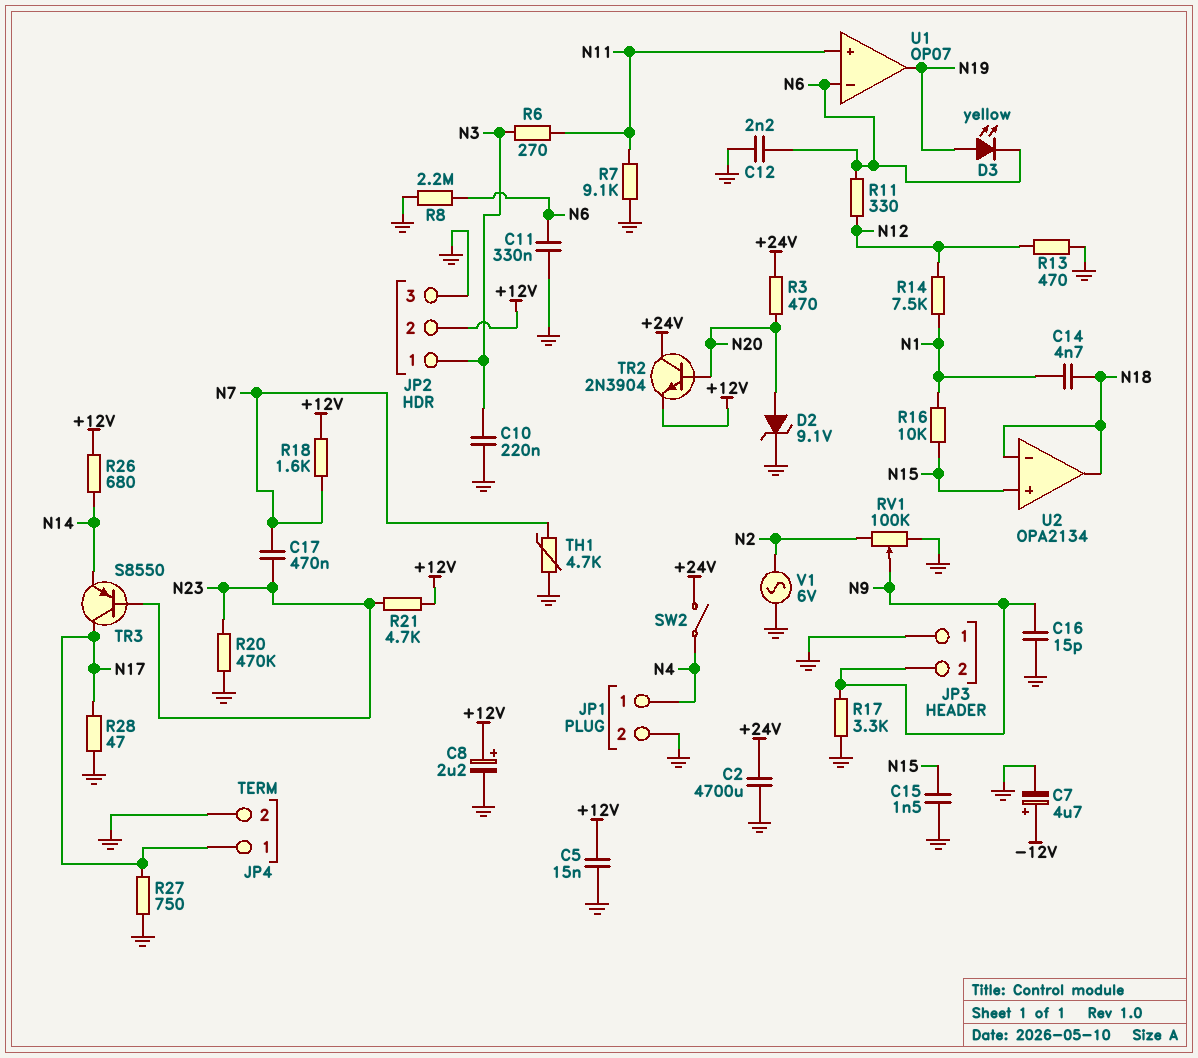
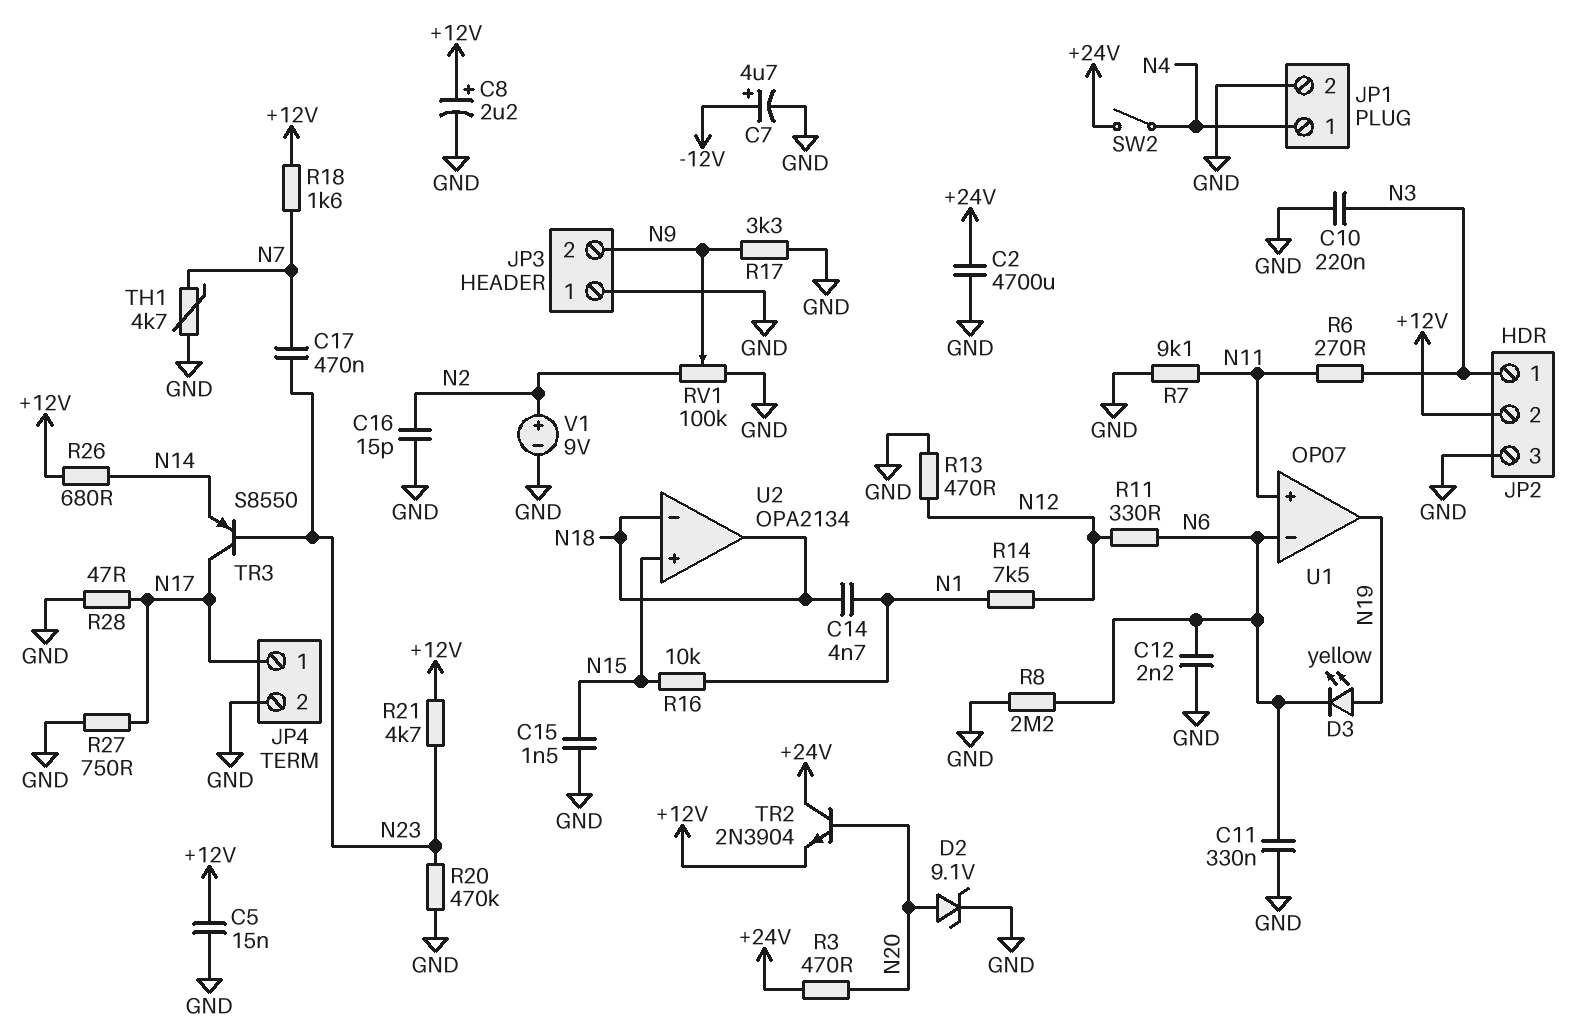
C16: 15pF (GND, N9) -> 15pF (GND, N2)
V1: AC 6V (GND, N2) -> 9V (plus N2, minus GND)

